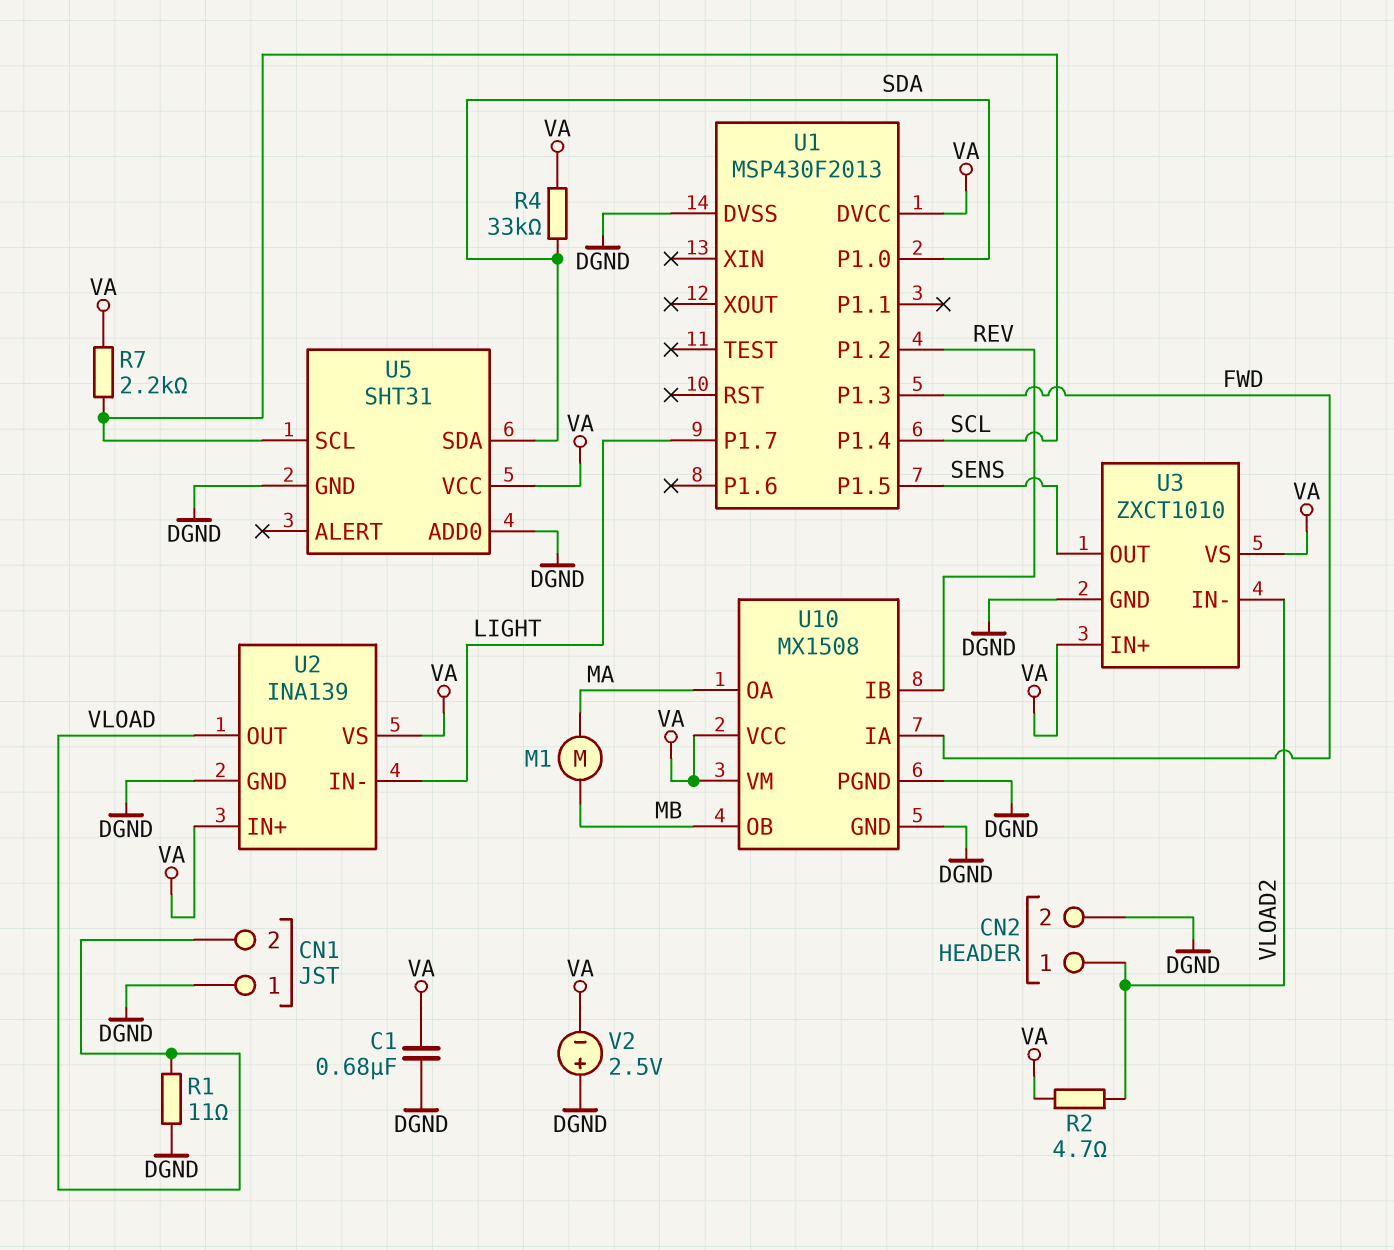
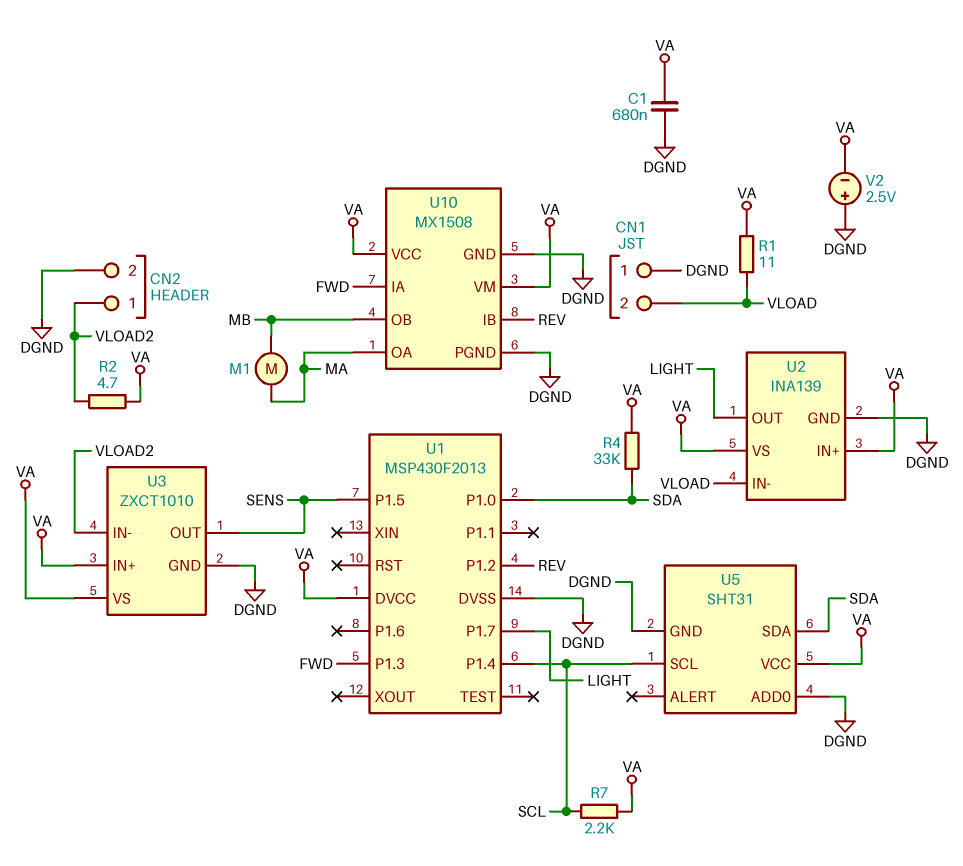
R1: 11 (DGND, VLOAD) -> 11 (VA, VLOAD)
U2 pin IN-: LIGHT -> VLOAD
U2 pin OUT: VLOAD -> LIGHT

